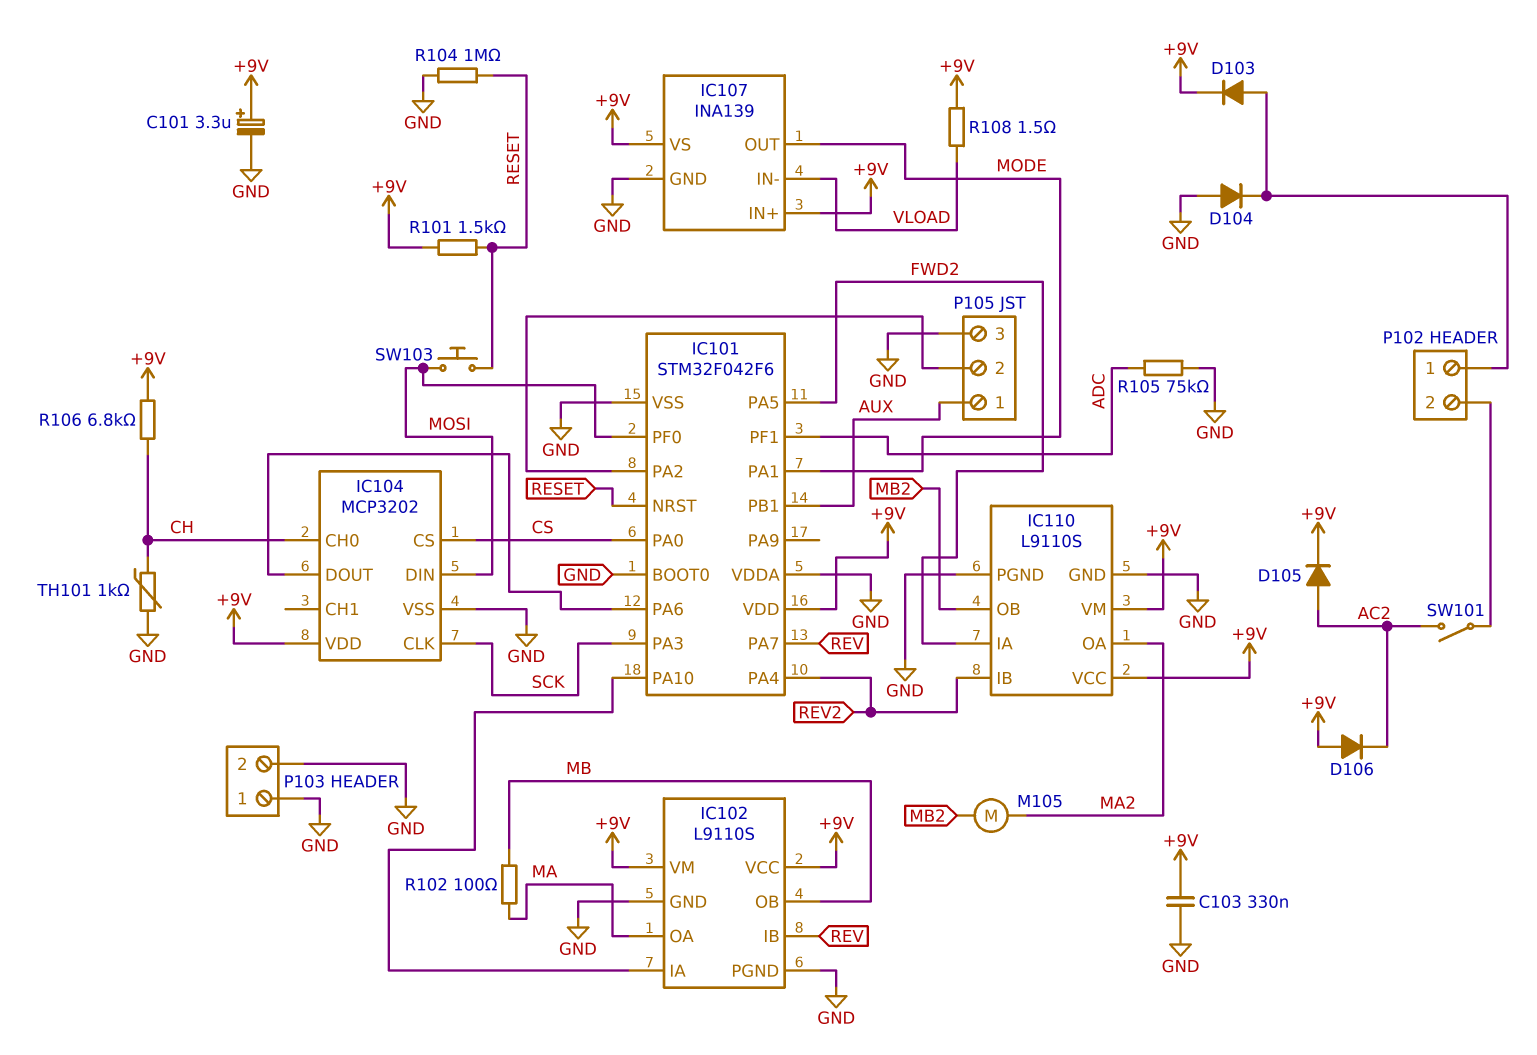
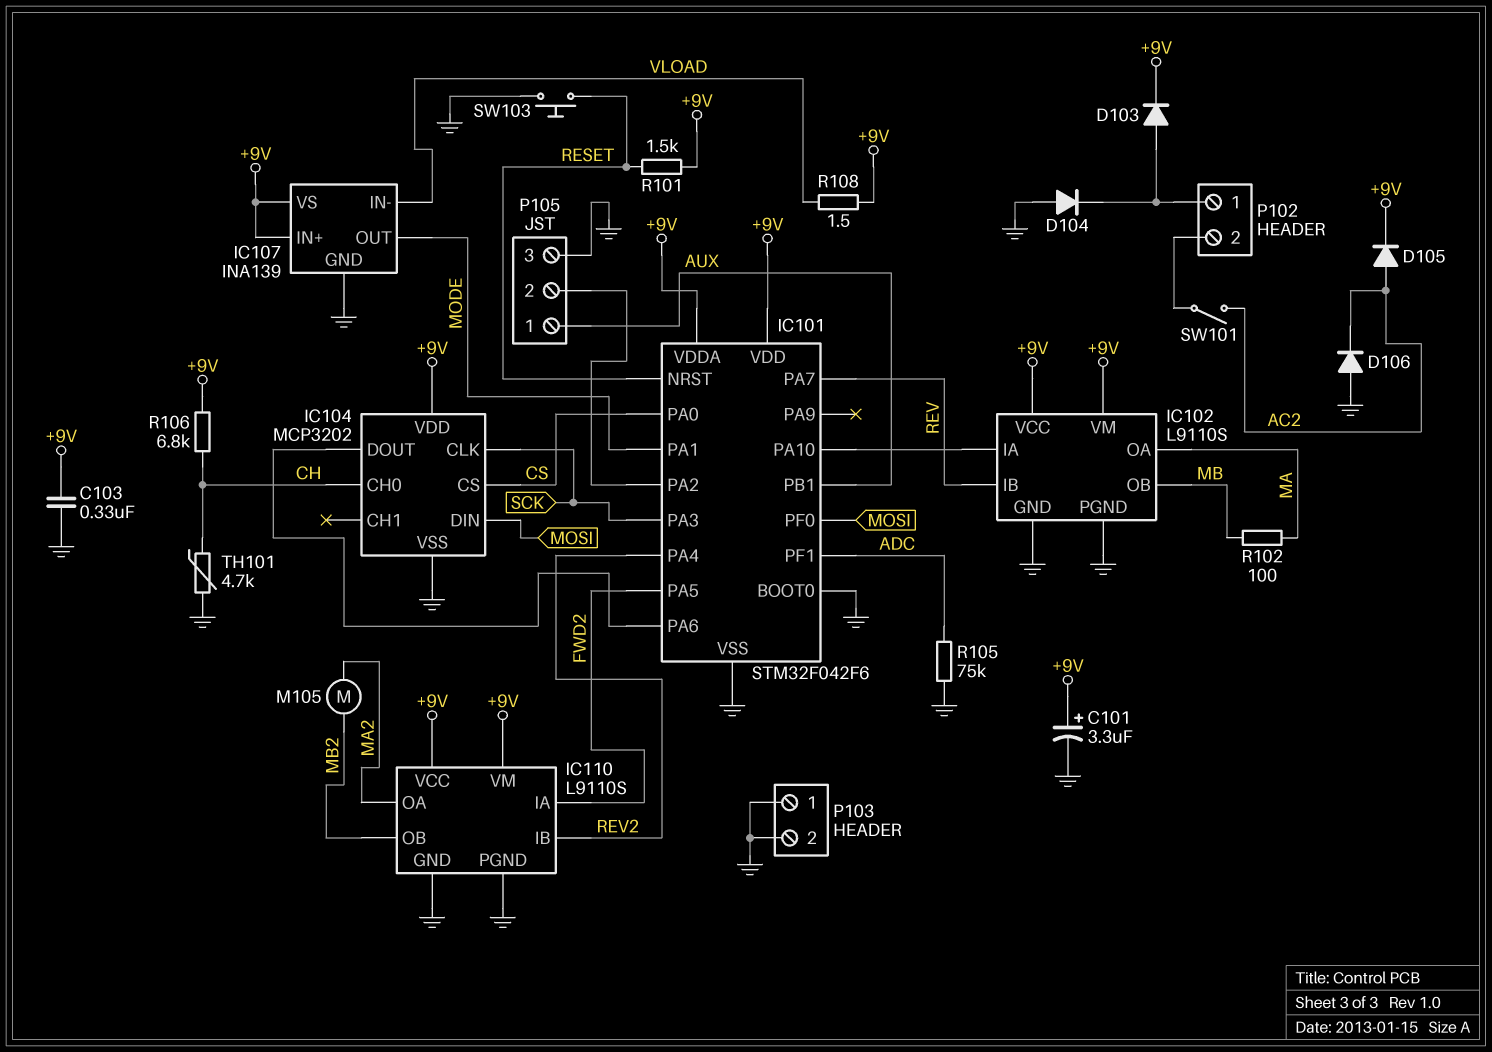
D106: diode (A +9V, K AC2) -> diode (A GND, K AC2)
IC101 pin VDDA: GND -> +9V
R104: 1M (GND, RESET) -> none
SW103: button (MOSI, RESET) -> button (GND, RESET)
TH101: 1k (CH, GND) -> 4.7k (CH, GND)

